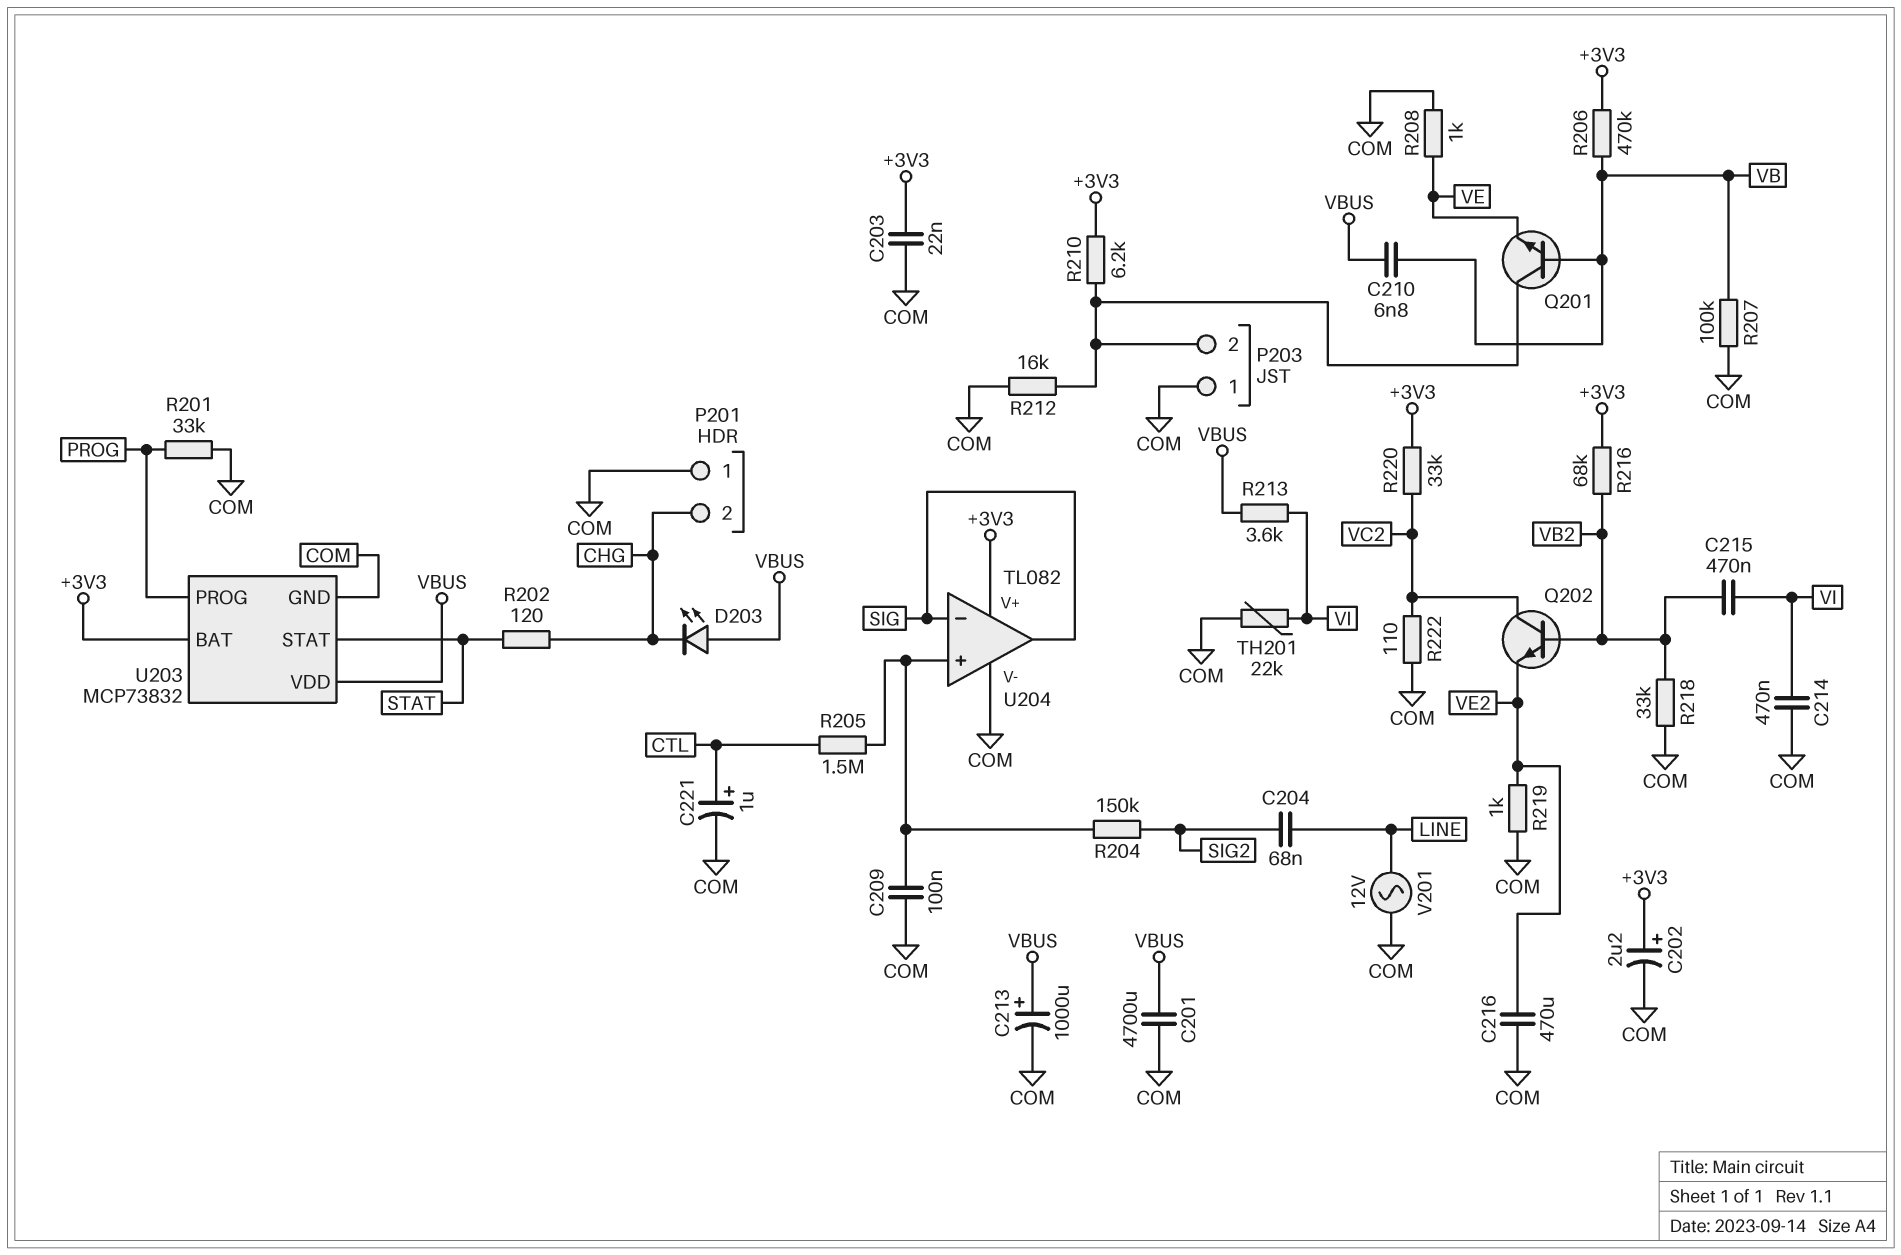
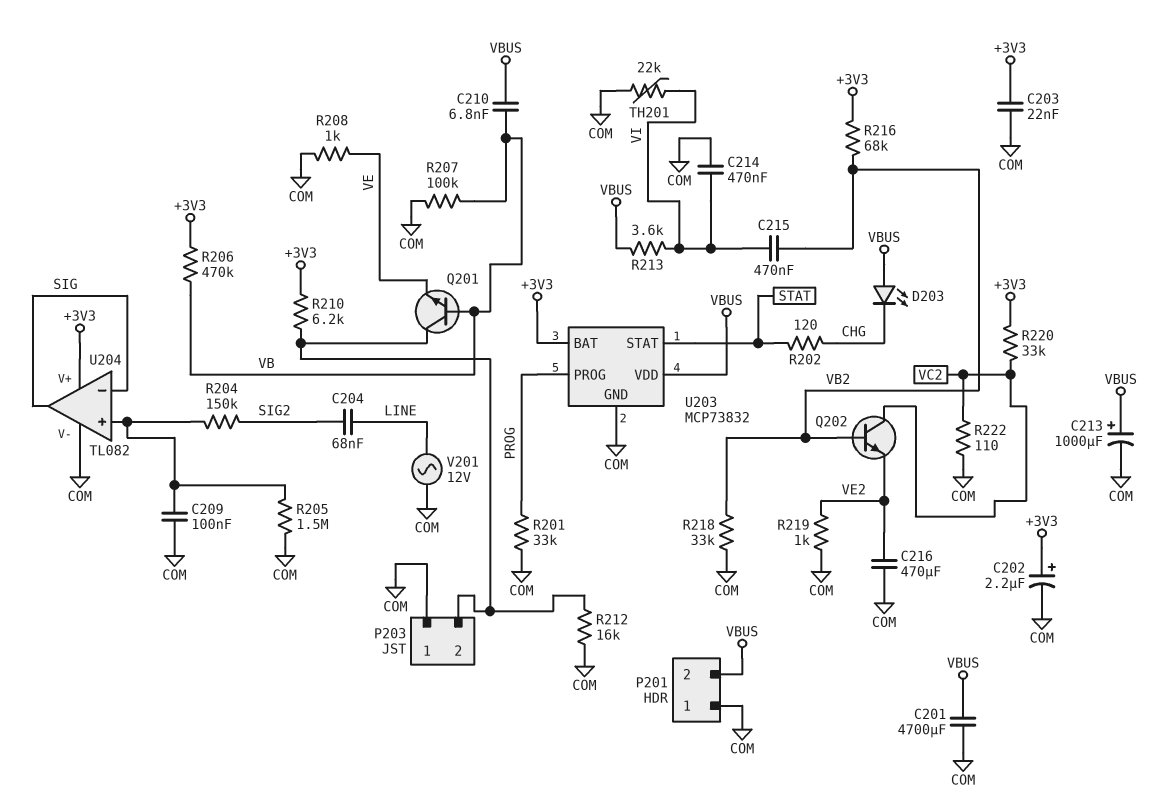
C221: 1uF (plus CTL, minus COM) -> none
P201 pin 2: CHG -> VBUS
R205: 1.5M (CTL, U204/in+) -> 1.5M (COM, U204/in+)

